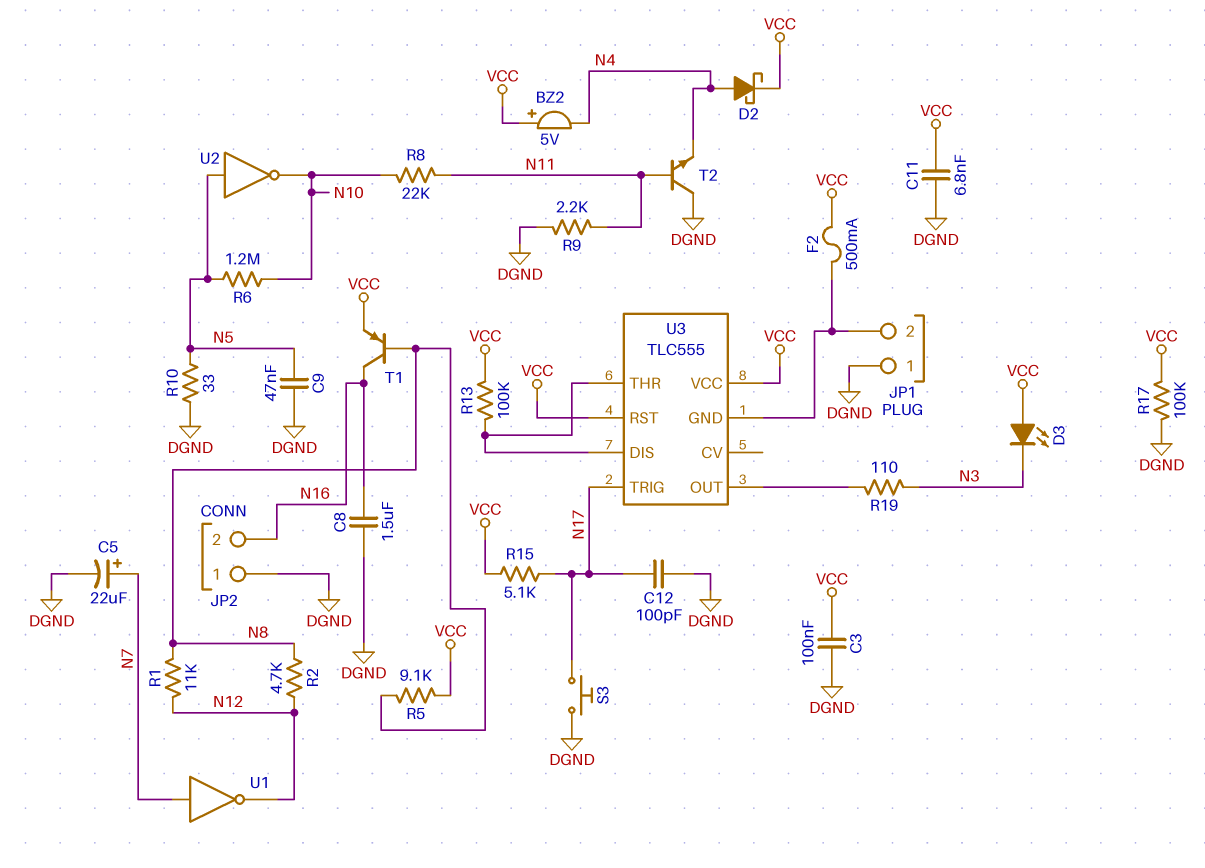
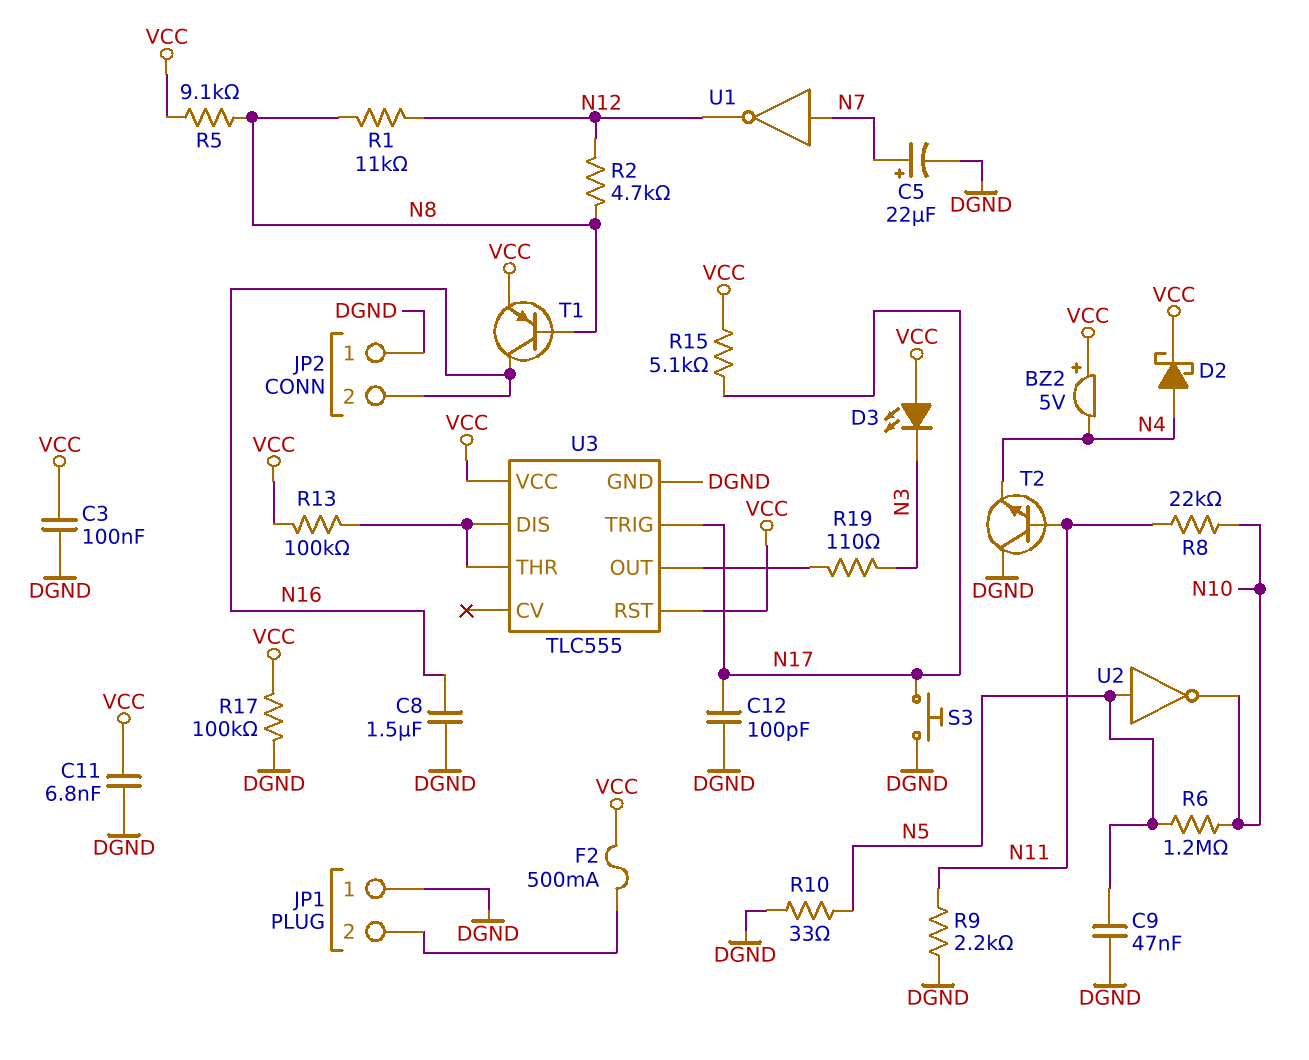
U3 pin GND: JP1/2 -> DGND

